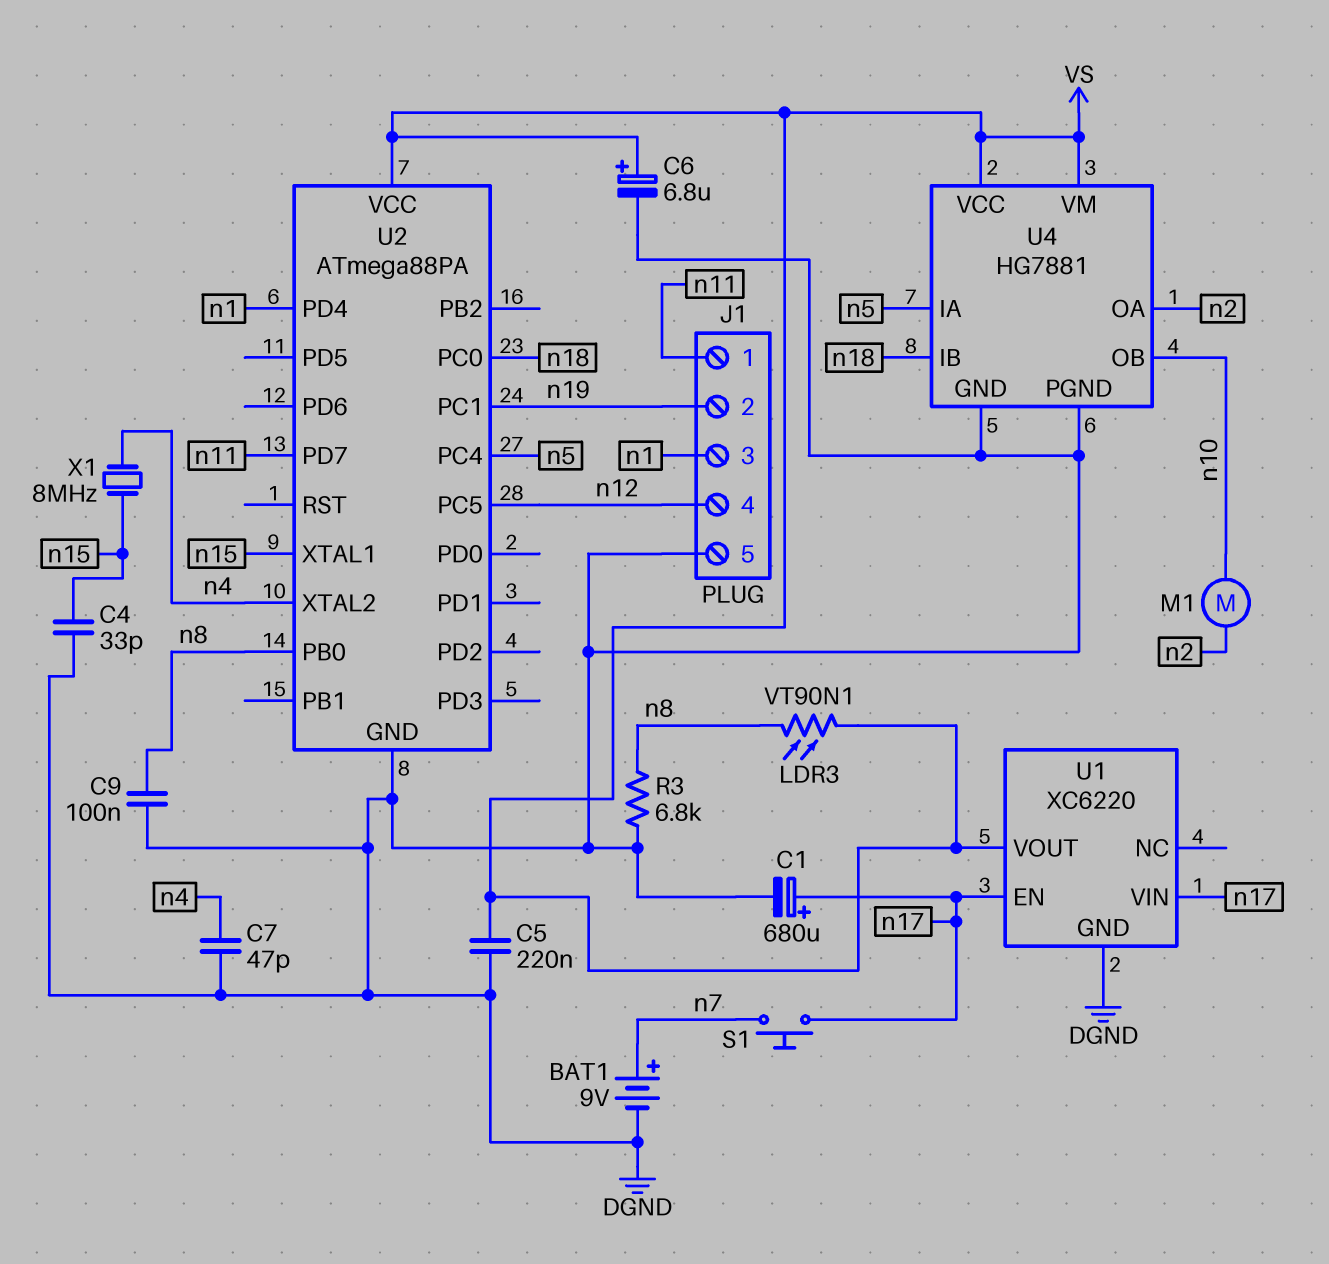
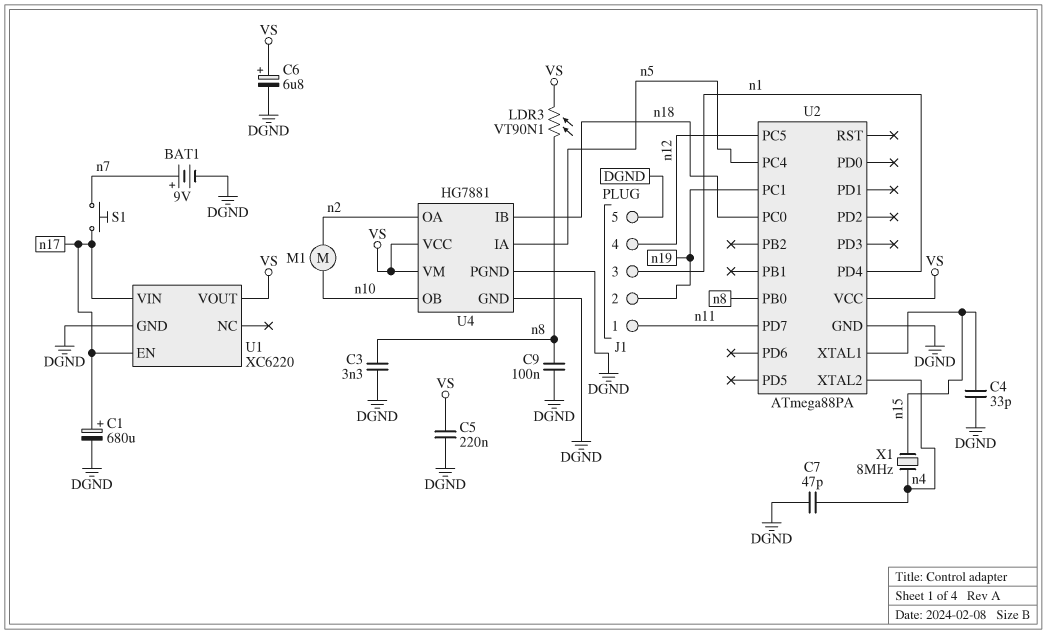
C3: none -> 3.3nF (DGND, n8)
R3: 6.8k (DGND, n8) -> none

